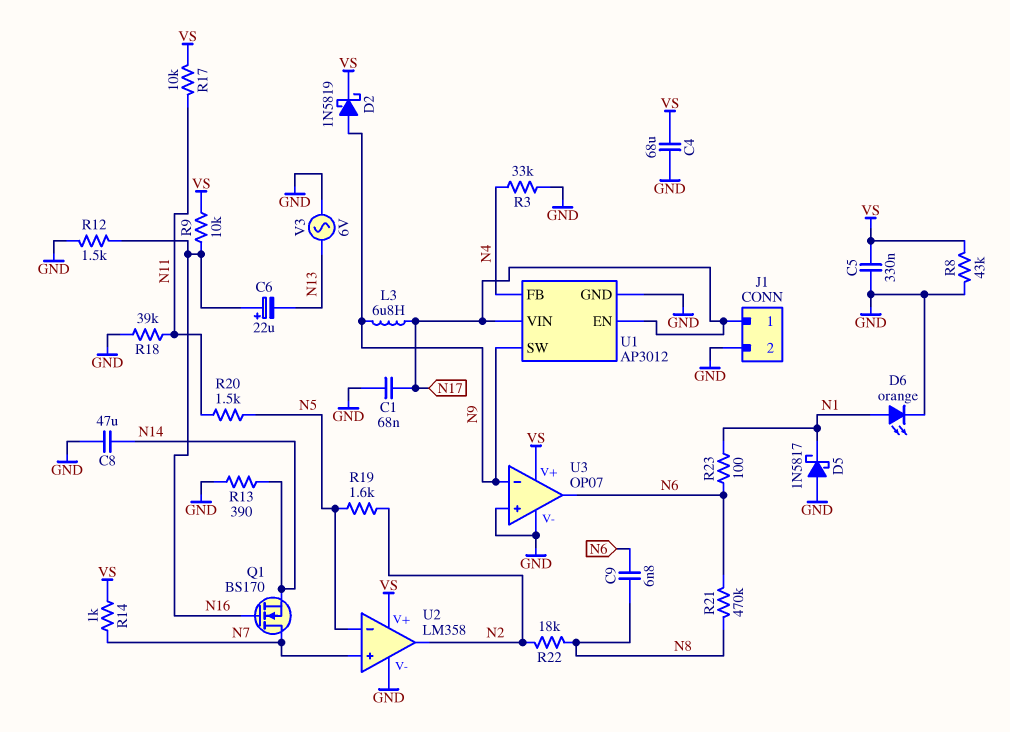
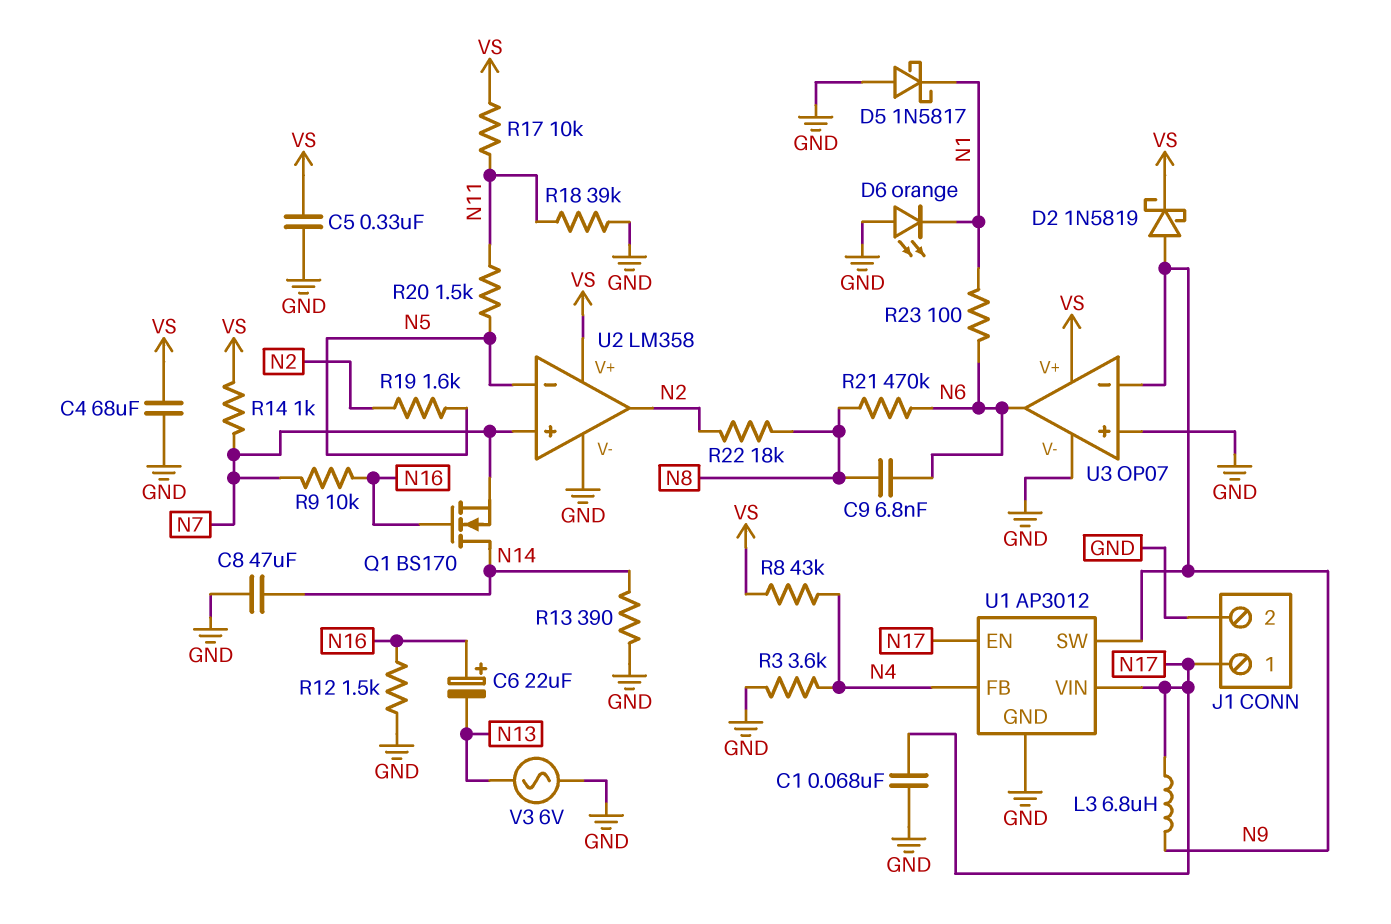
D6: LED orange (A N1, K GND) -> LED orange (A GND, K N1)
Q1: NMOS BS170 (G N16, D N7, S N14) -> NMOS BS170 (G N16, D N14, S N7)
R3: 33k (GND, N4) -> 3.6k (GND, N4)
R8: 43k (GND, VS) -> 43k (N4, VS)
R9: 10k (N16, VS) -> 10k (N7, N16)

